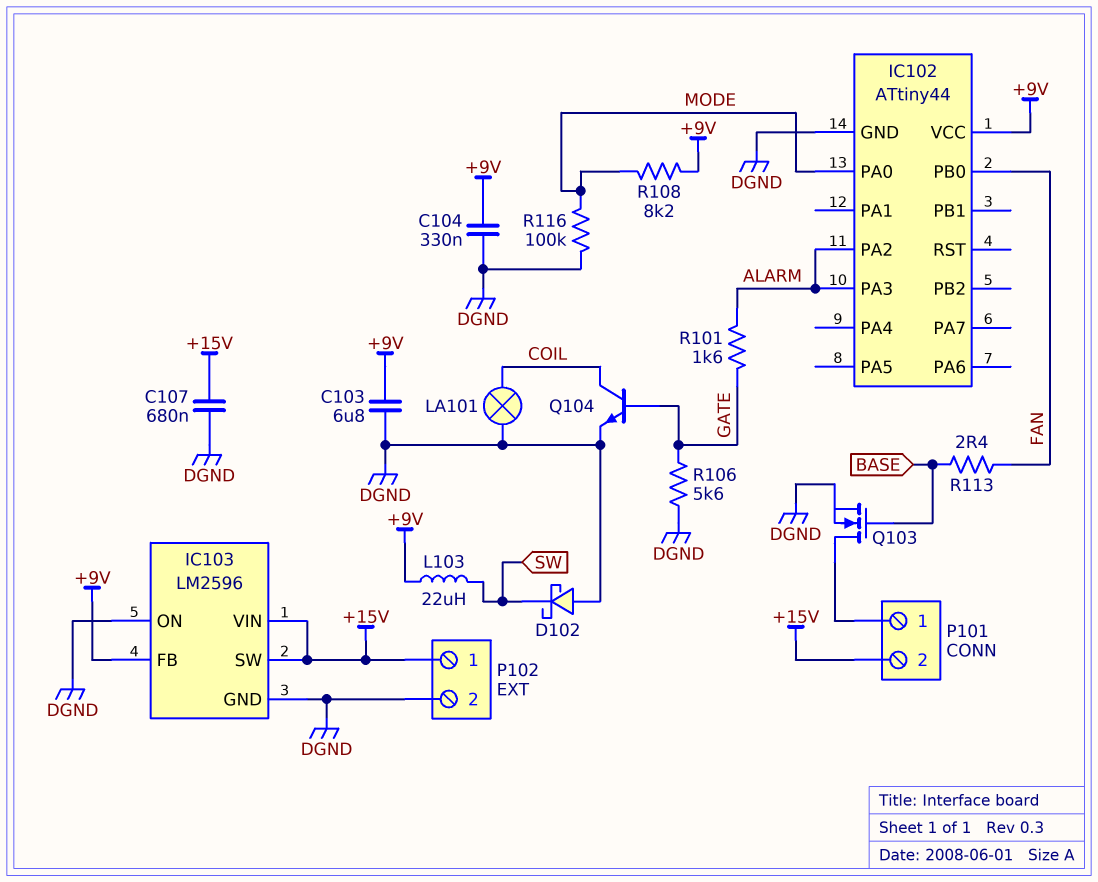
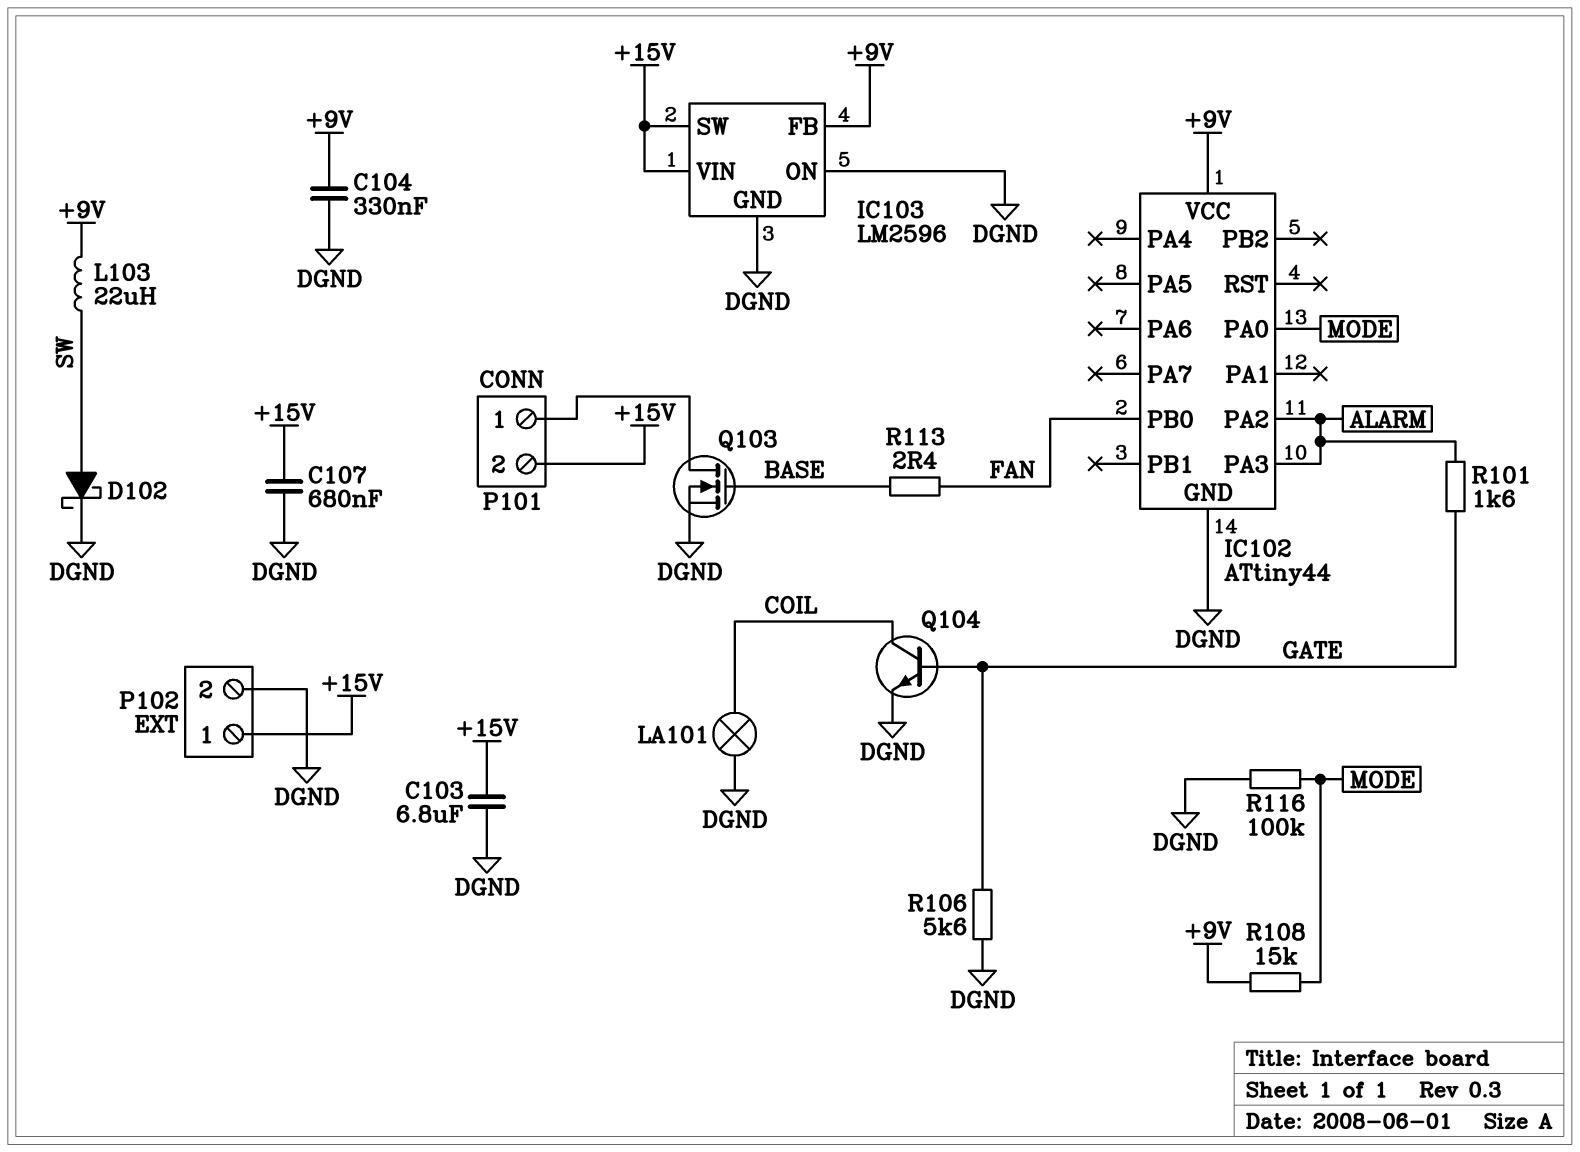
C103: 6.8uF (+9V, DGND) -> 6.8uF (+15V, DGND)
D102: schottky (A DGND, K SW) -> schottky (A SW, K DGND)
R108: 8.2k (+9V, MODE) -> 15k (+9V, MODE)

